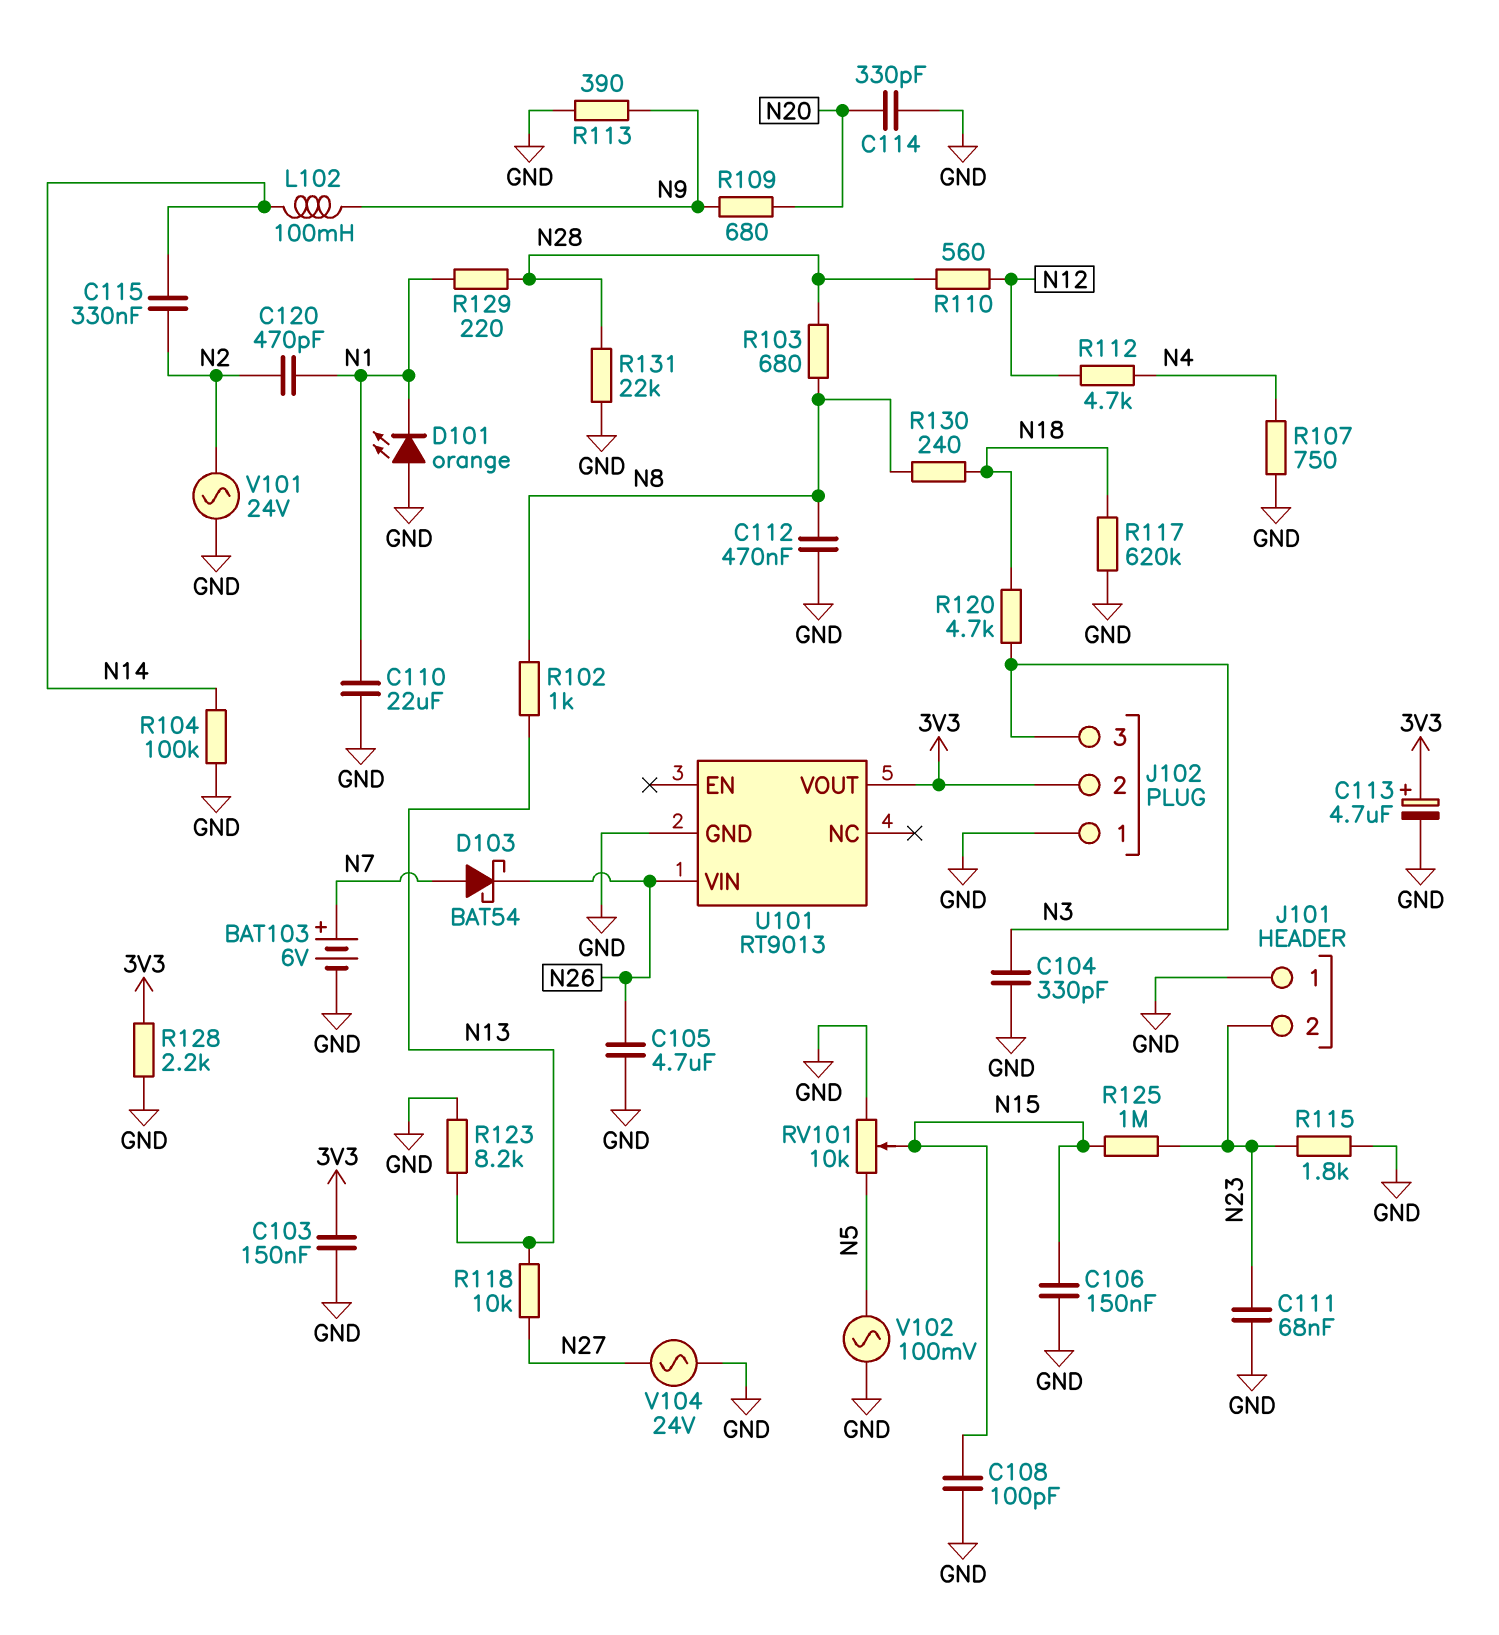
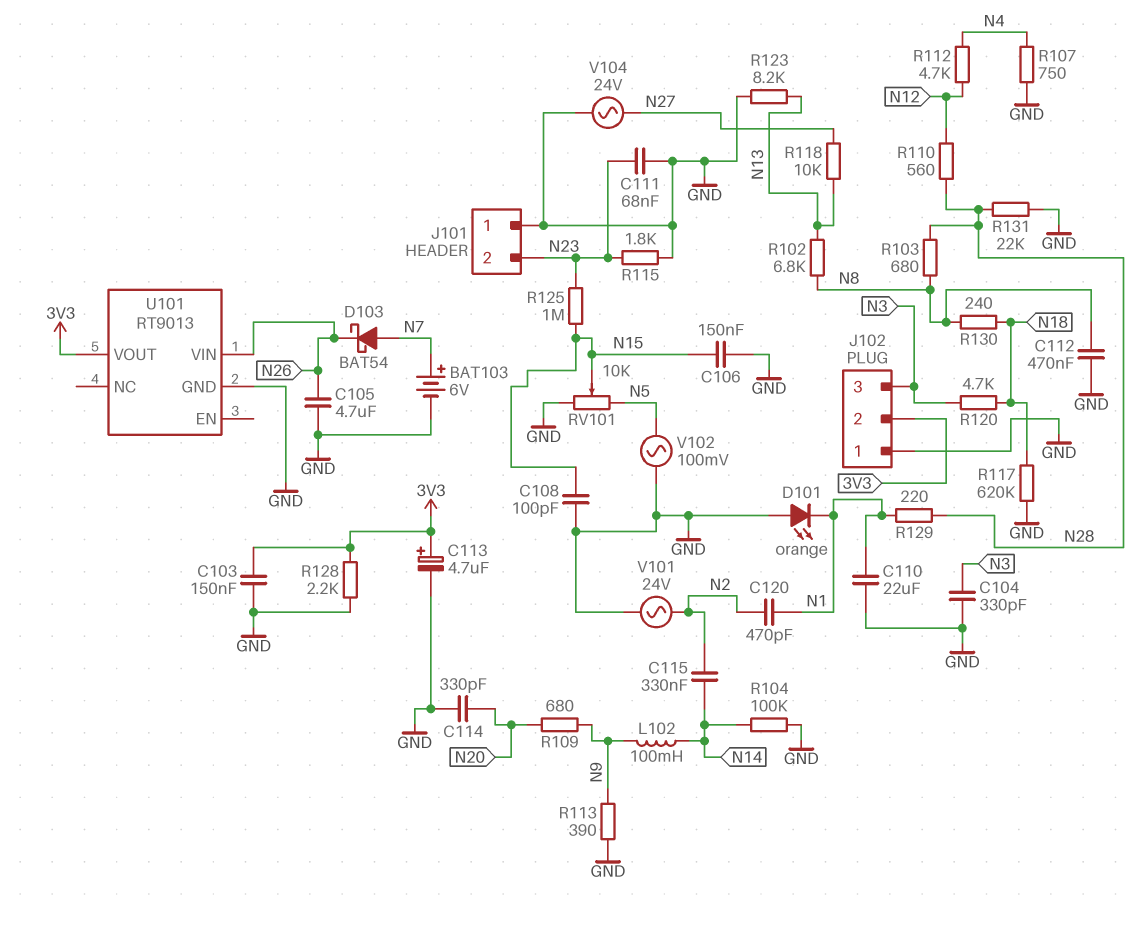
R102: 1k (N8, N13) -> 6.8k (N8, N13)

